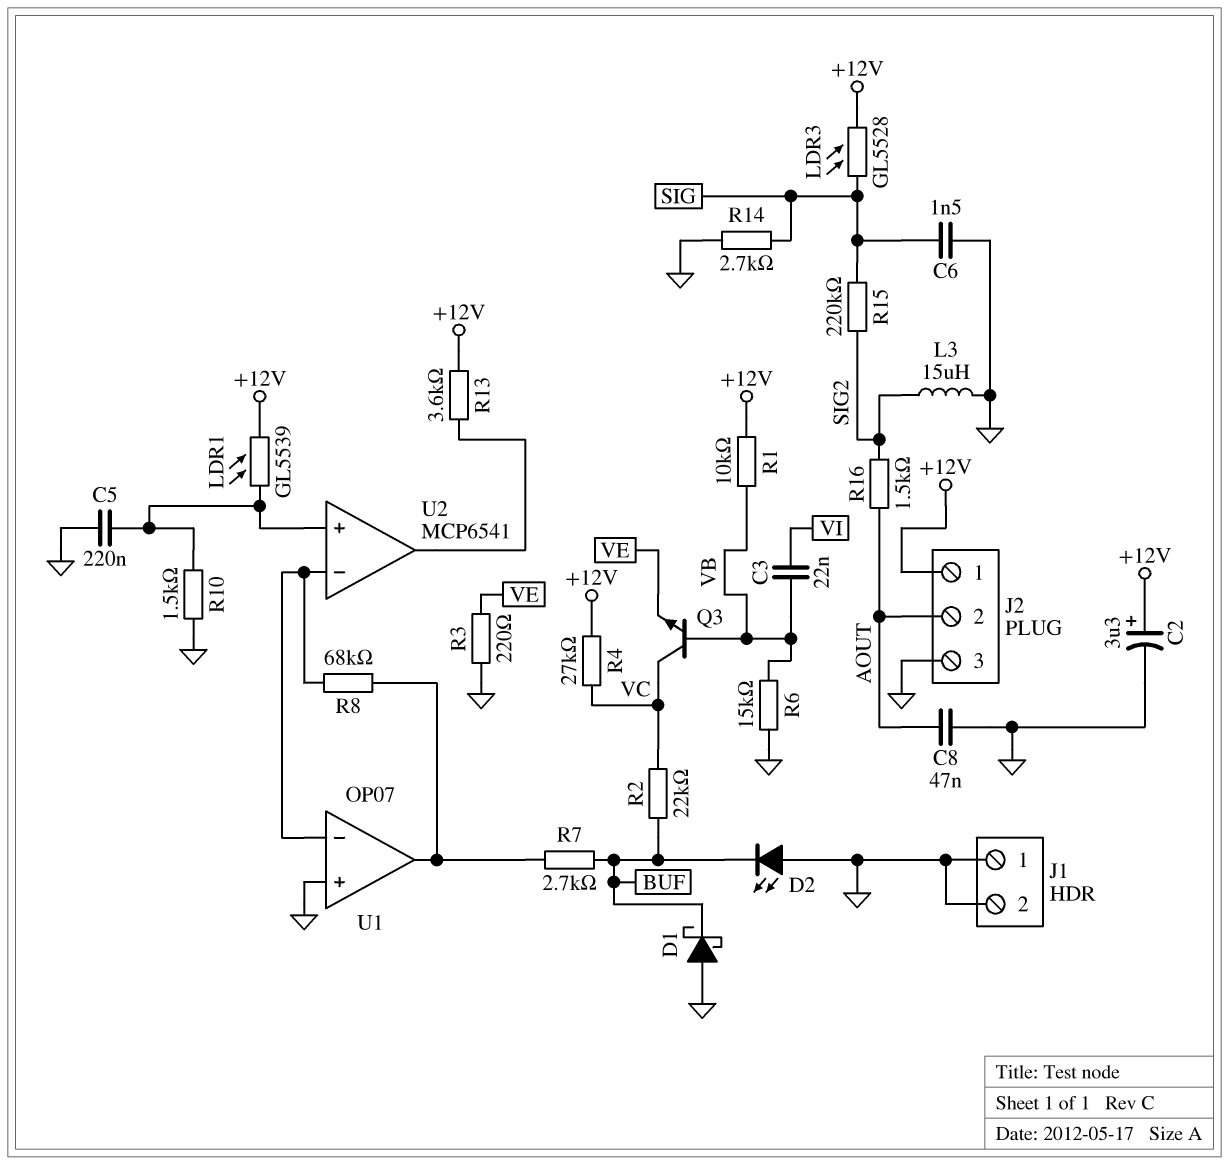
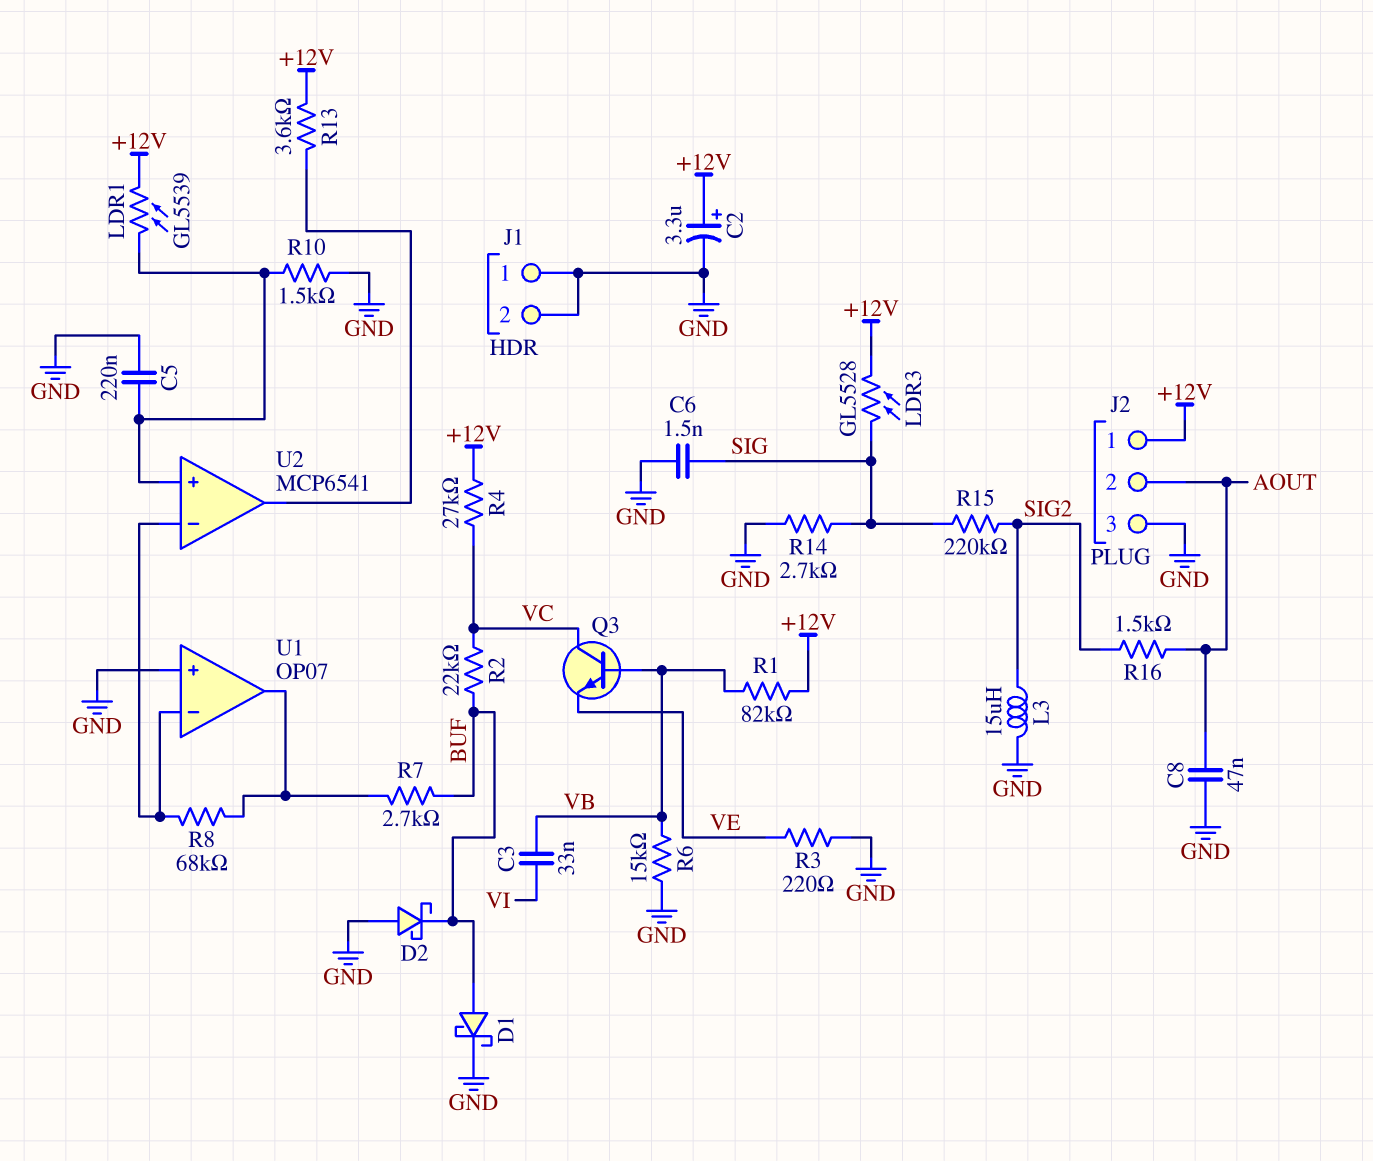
C3: 22nF (VB, VI) -> 33nF (VB, VI)
D1: schottky (A GND, K BUF) -> schottky (A BUF, K GND)
D2: LED (A GND, K BUF) -> schottky (A GND, K BUF)
R1: 10k (+12V, VB) -> 82k (+12V, VB)

